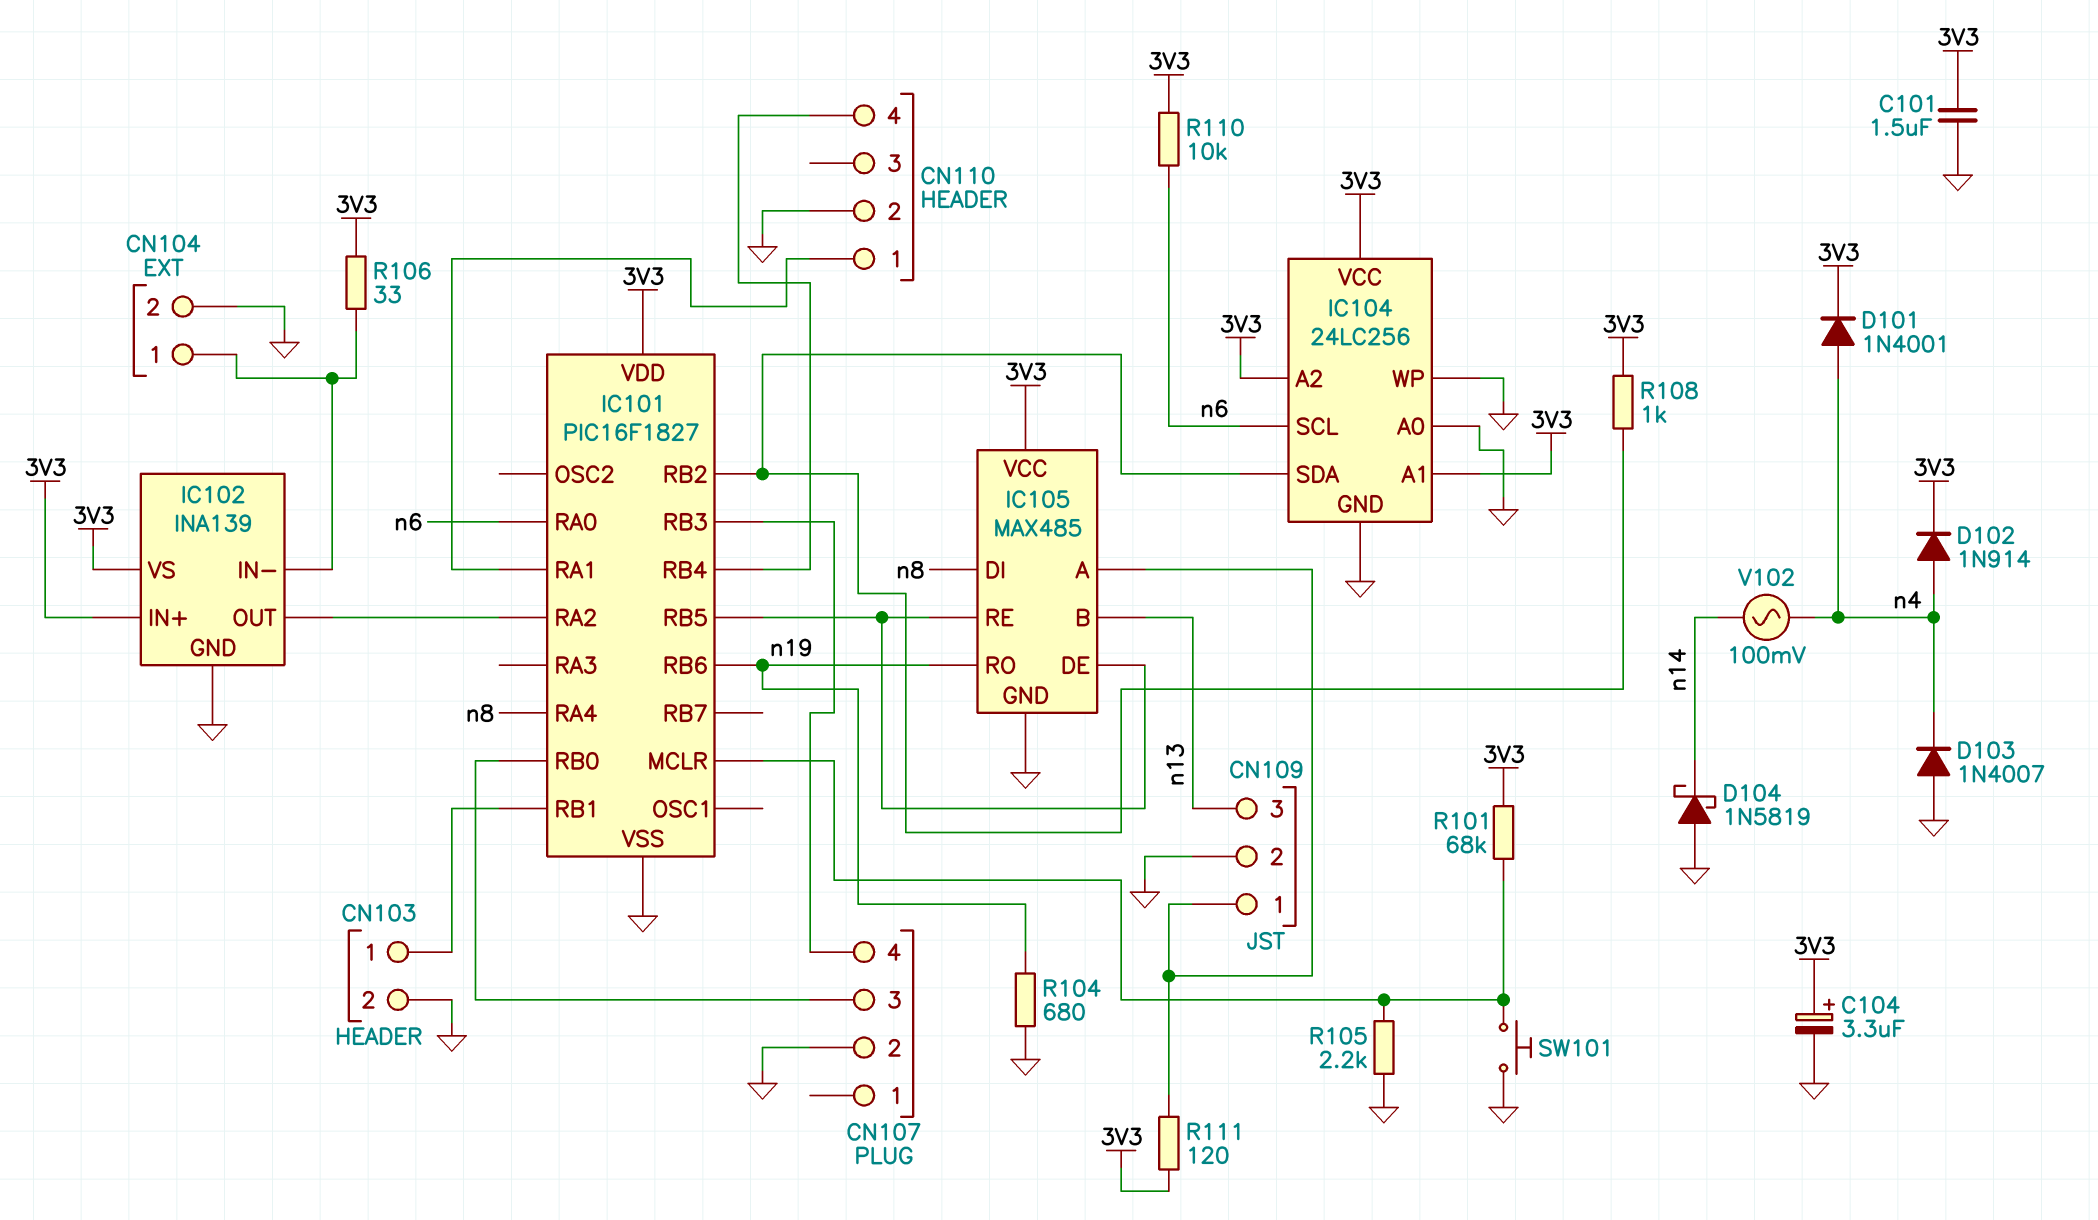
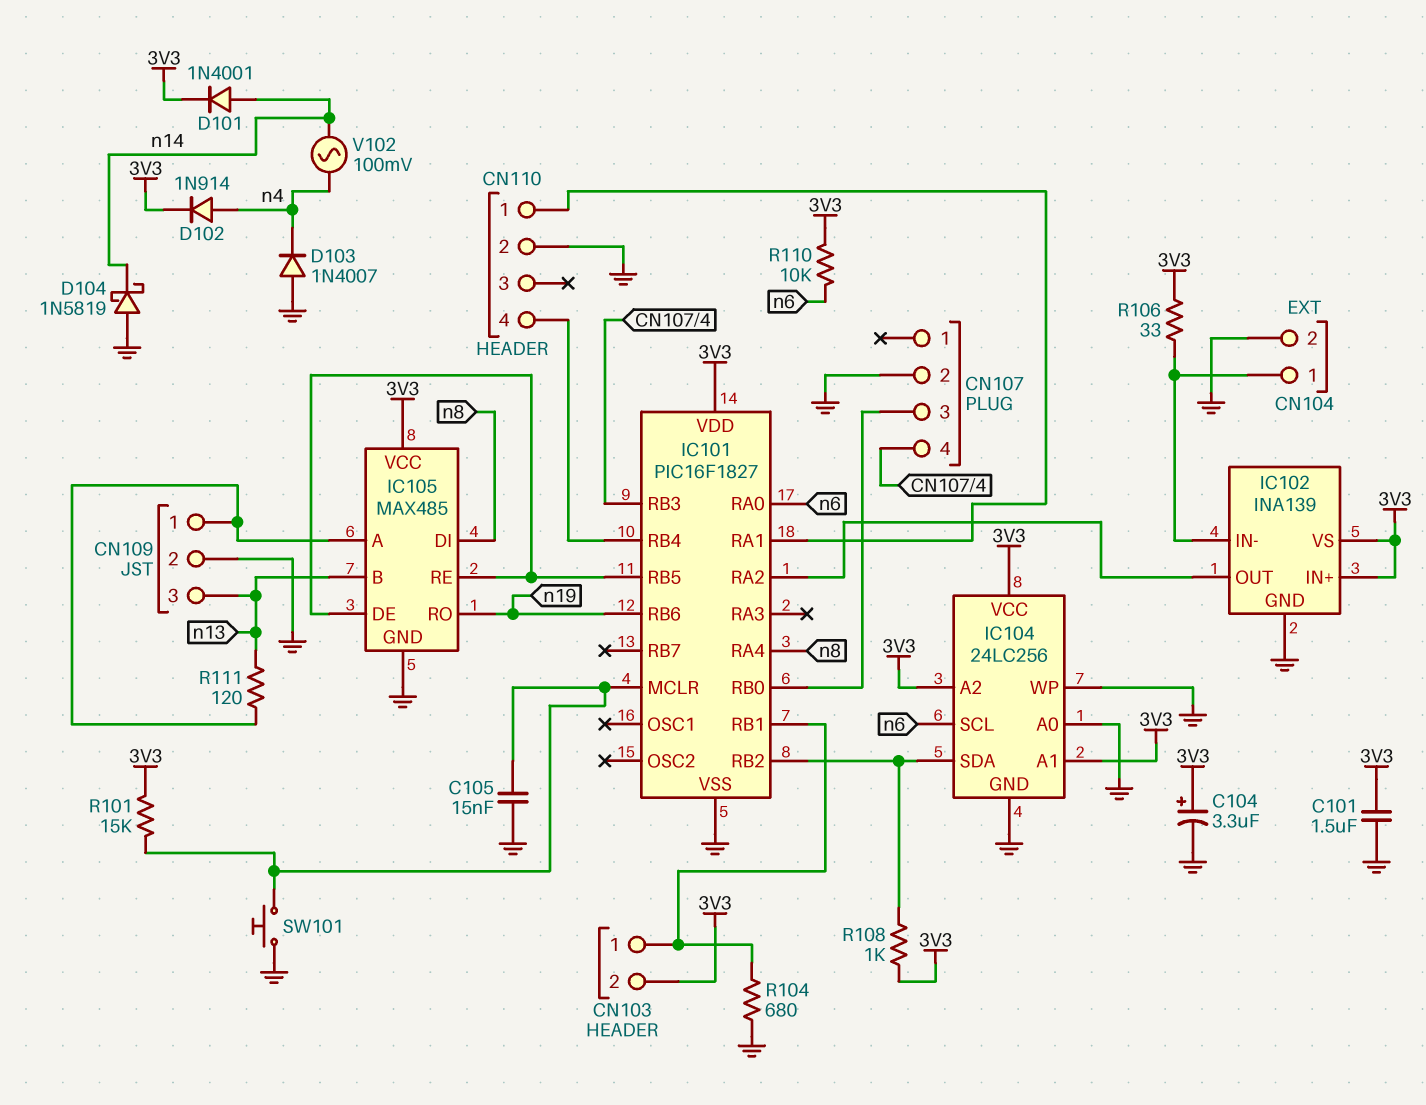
C105: none -> 15nF (GND, IC101/MCLR)
CN103 pin 2: GND -> 3V3
D101: diode 1N4001 (A n4, K 3V3) -> diode 1N4001 (A n14, K 3V3)
R101: 68k (3V3, IC101/MCLR) -> 15k (3V3, IC101/MCLR)
R104: 680 (GND, n19) -> 680 (CN103/1, GND)
R105: 2.2k (GND, IC101/MCLR) -> none
R111: 120 (3V3, CN109/1) -> 120 (CN109/1, n13)

